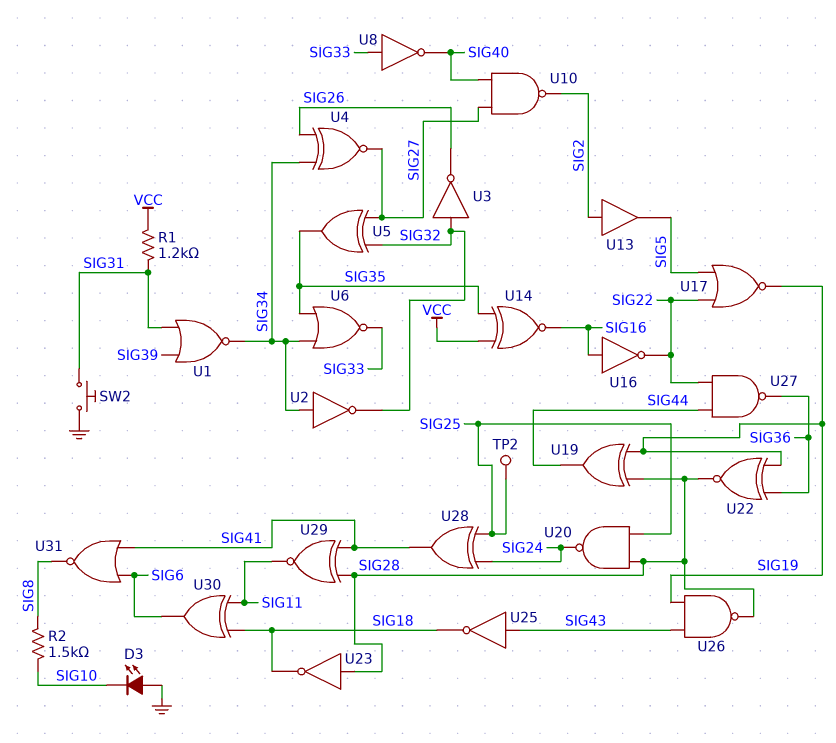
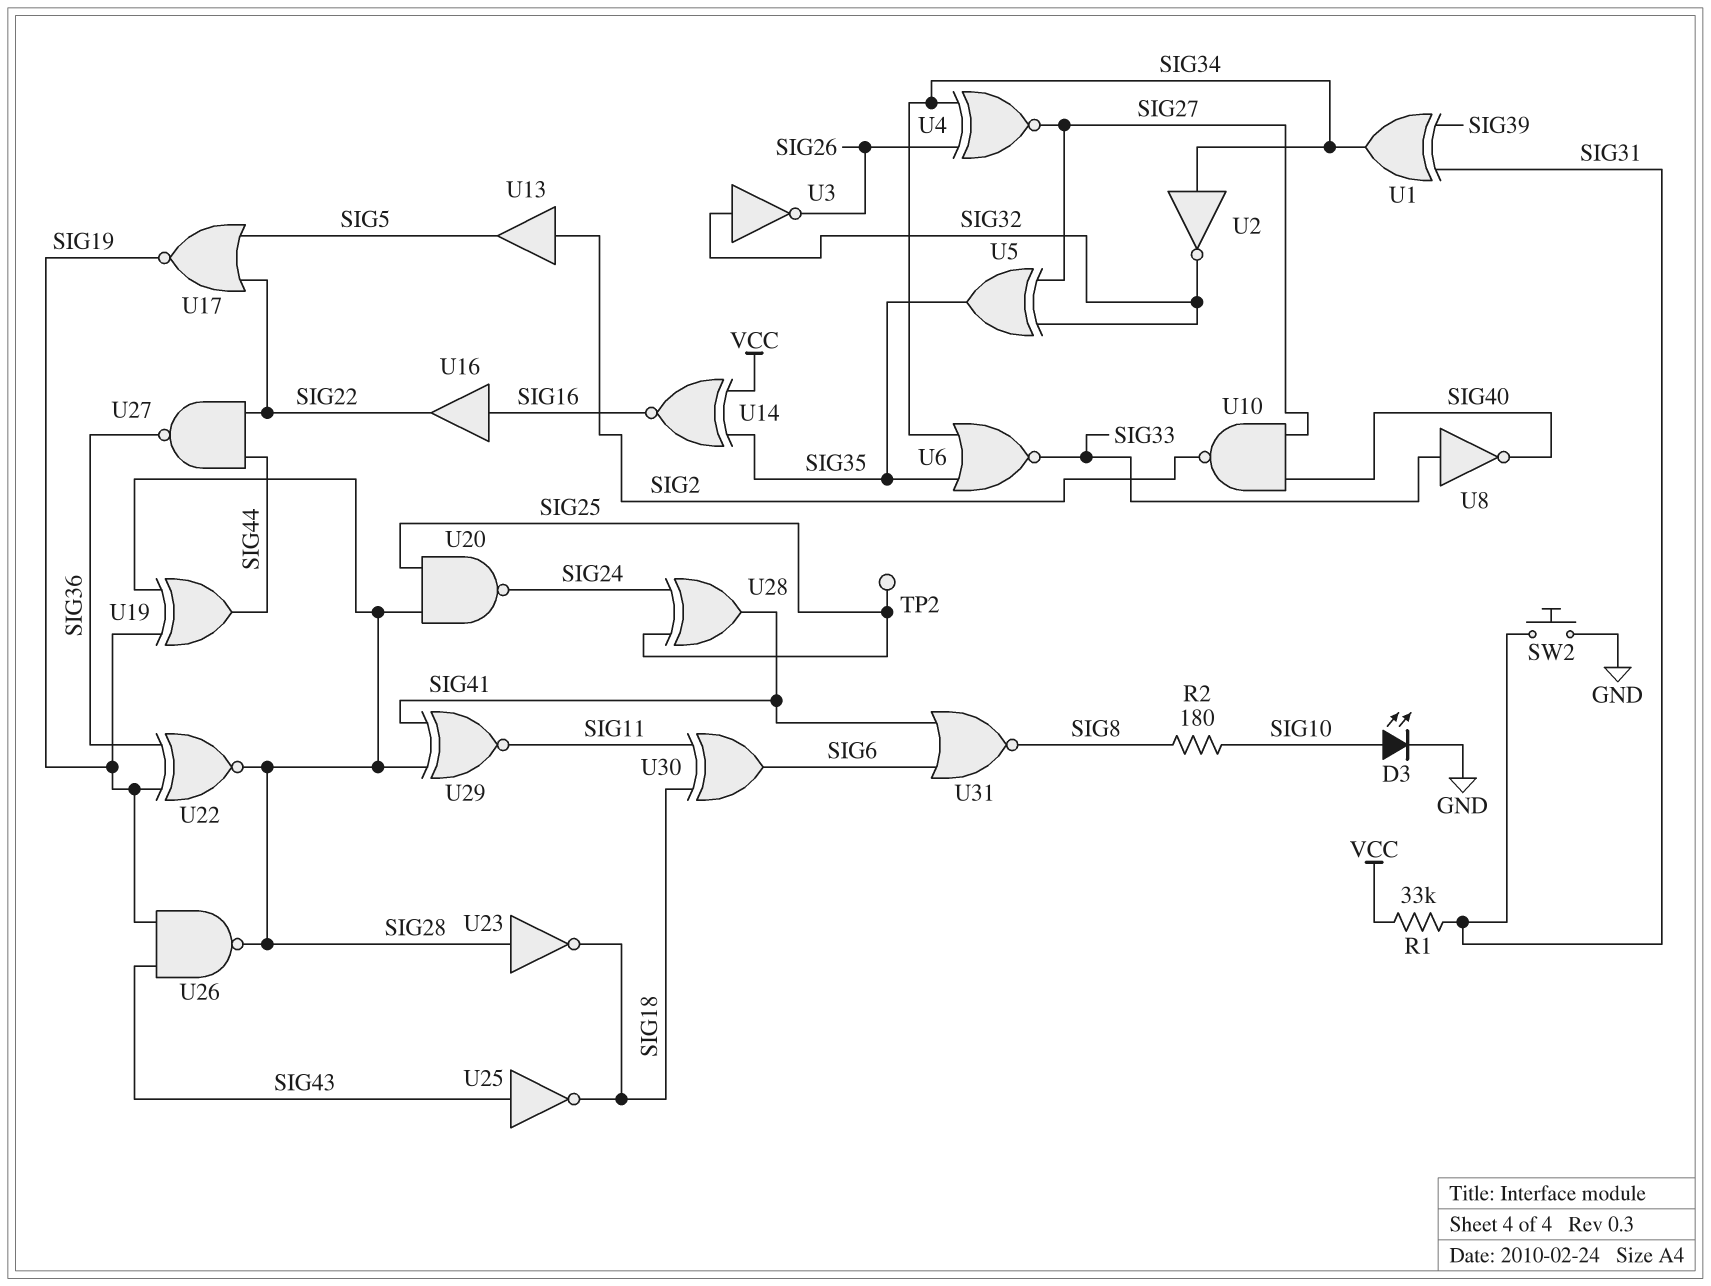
D3: LED (A GND, K SIG10) -> LED (A SIG10, K GND)
R1: 1.2k (SIG31, VCC) -> 33k (SIG31, VCC)
R2: 1.5k (SIG8, SIG10) -> 180 (SIG8, SIG10)
U1: NOR (in SIG31, in SIG39, out SIG34) -> XOR (in SIG31, in SIG39, out SIG34)
U16: NOT (in SIG16, out SIG22) -> buffer (in SIG16, out SIG22)

